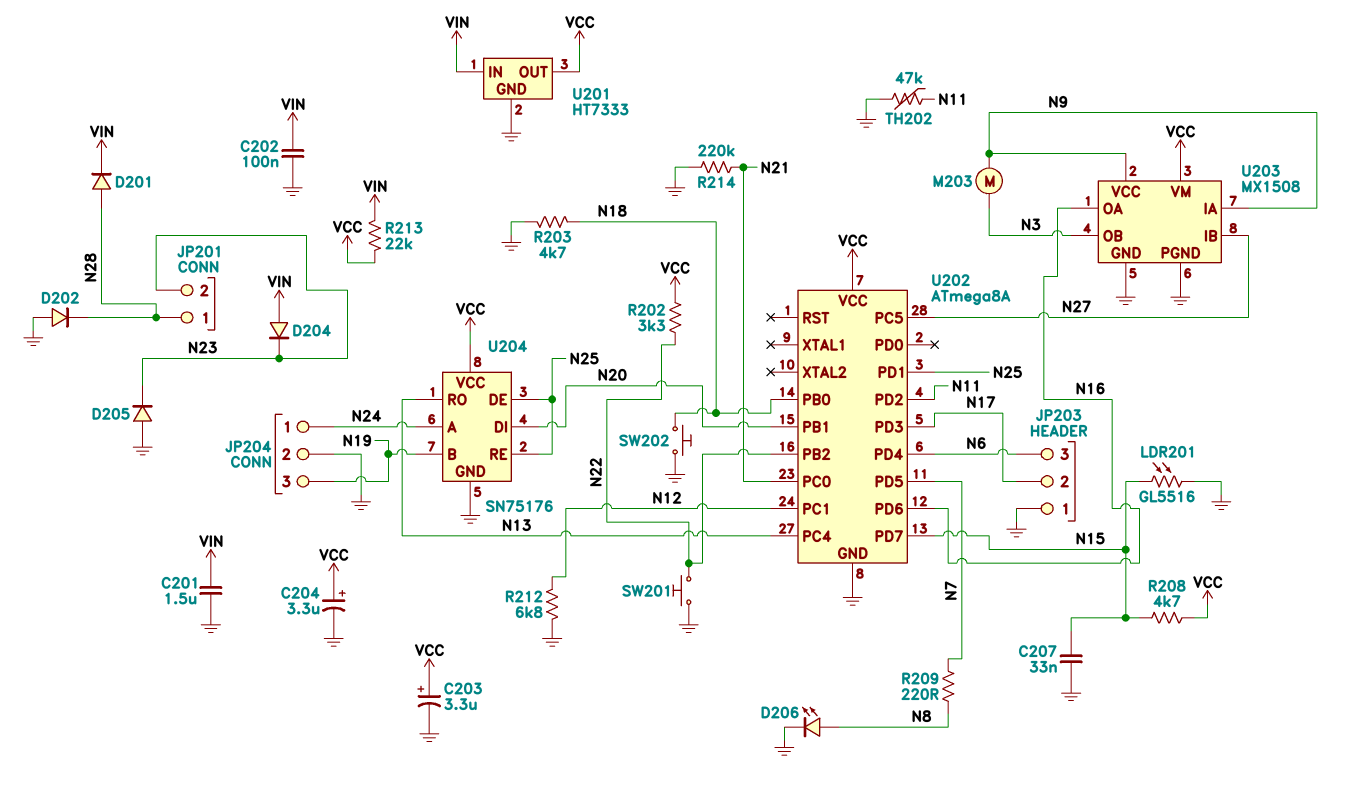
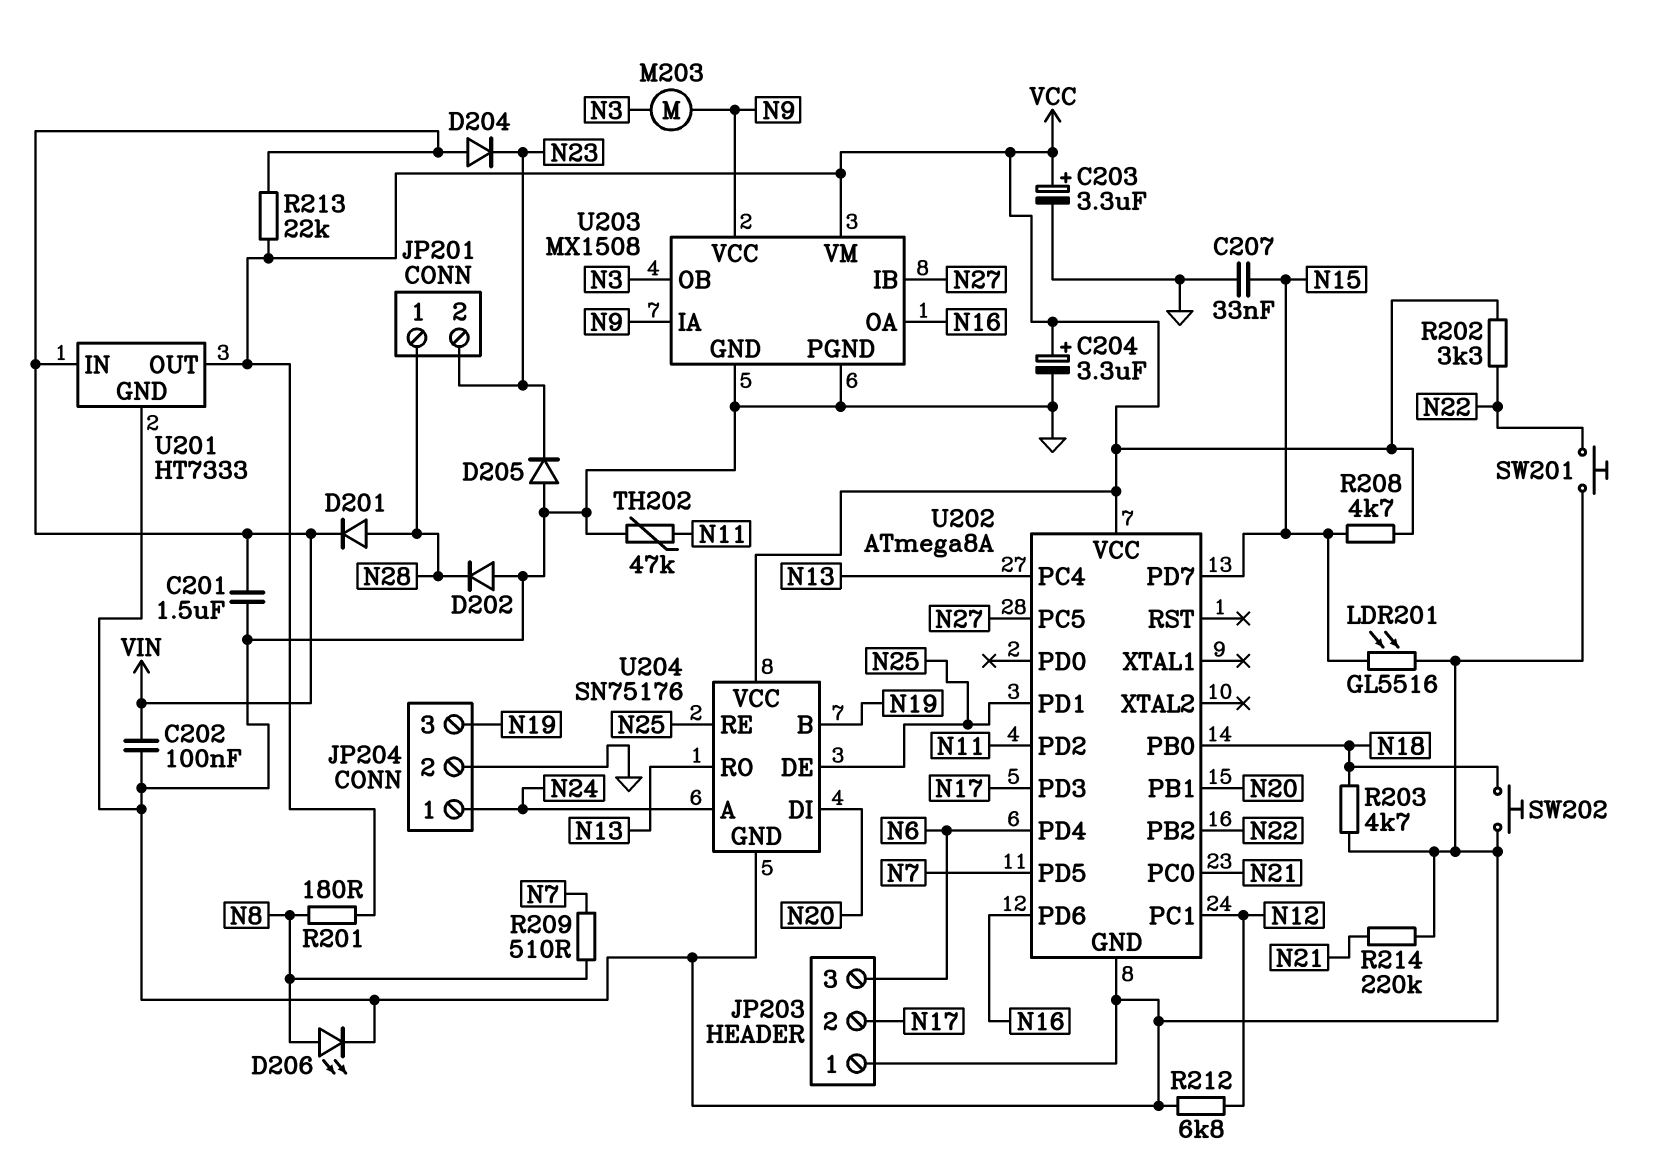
R201: none -> 180 (N8, VCC)
R209: 220 (N7, N8) -> 510 (N7, N8)

